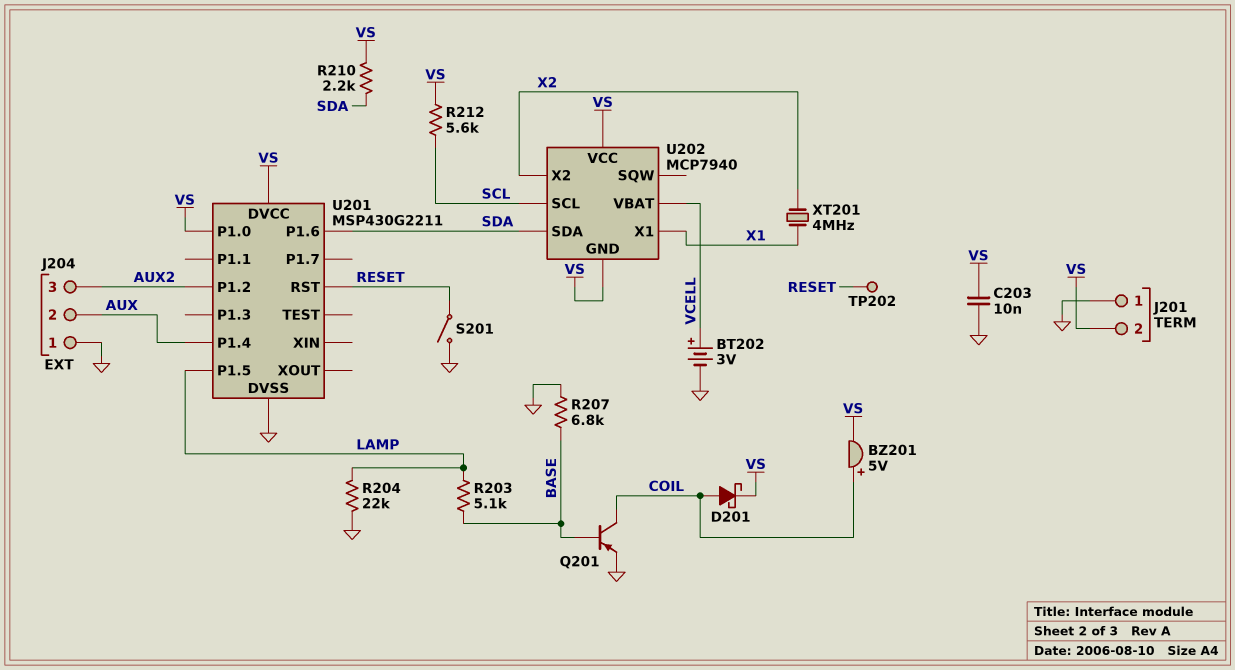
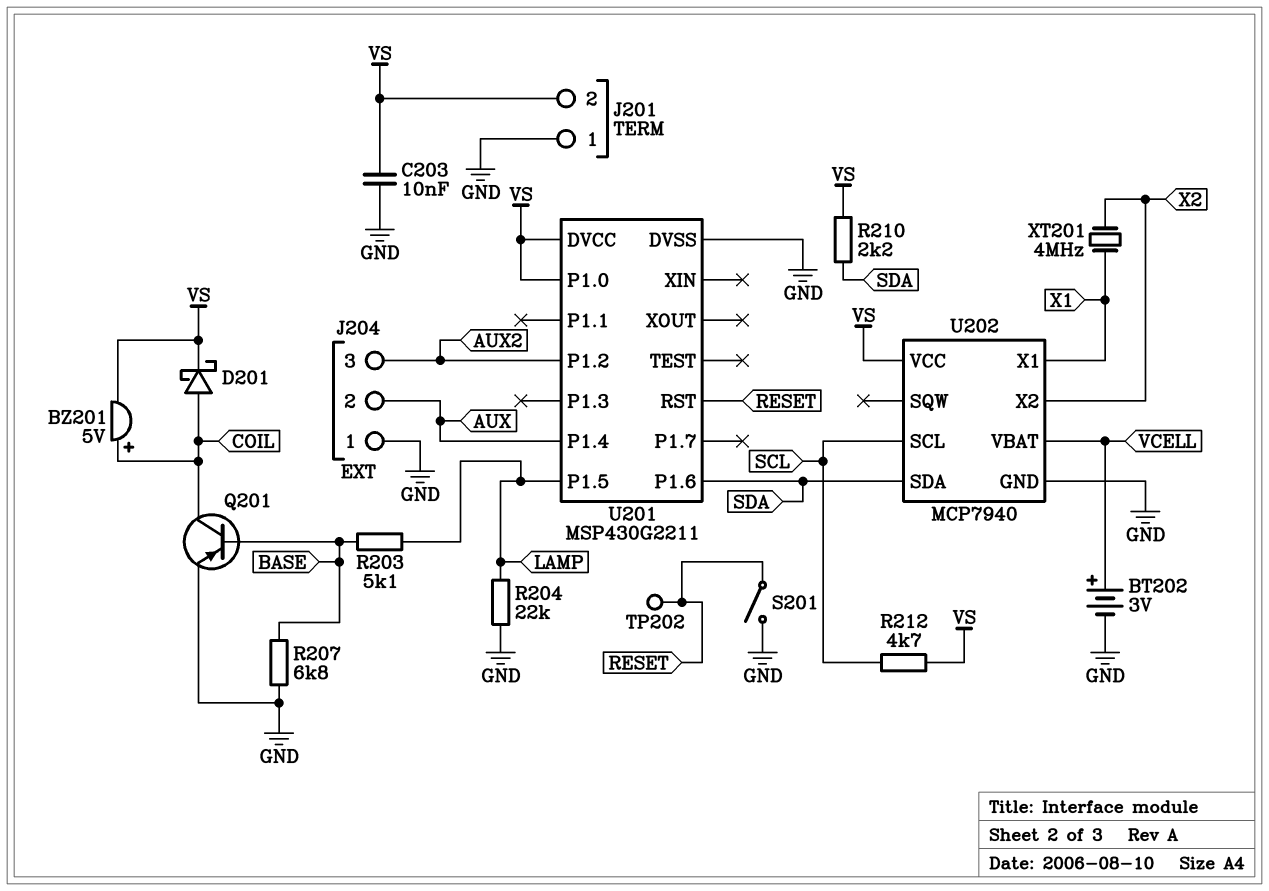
R212: 5.6k (SCL, VS) -> 4.7k (SCL, VS)
U202 pin GND: VS -> GND

